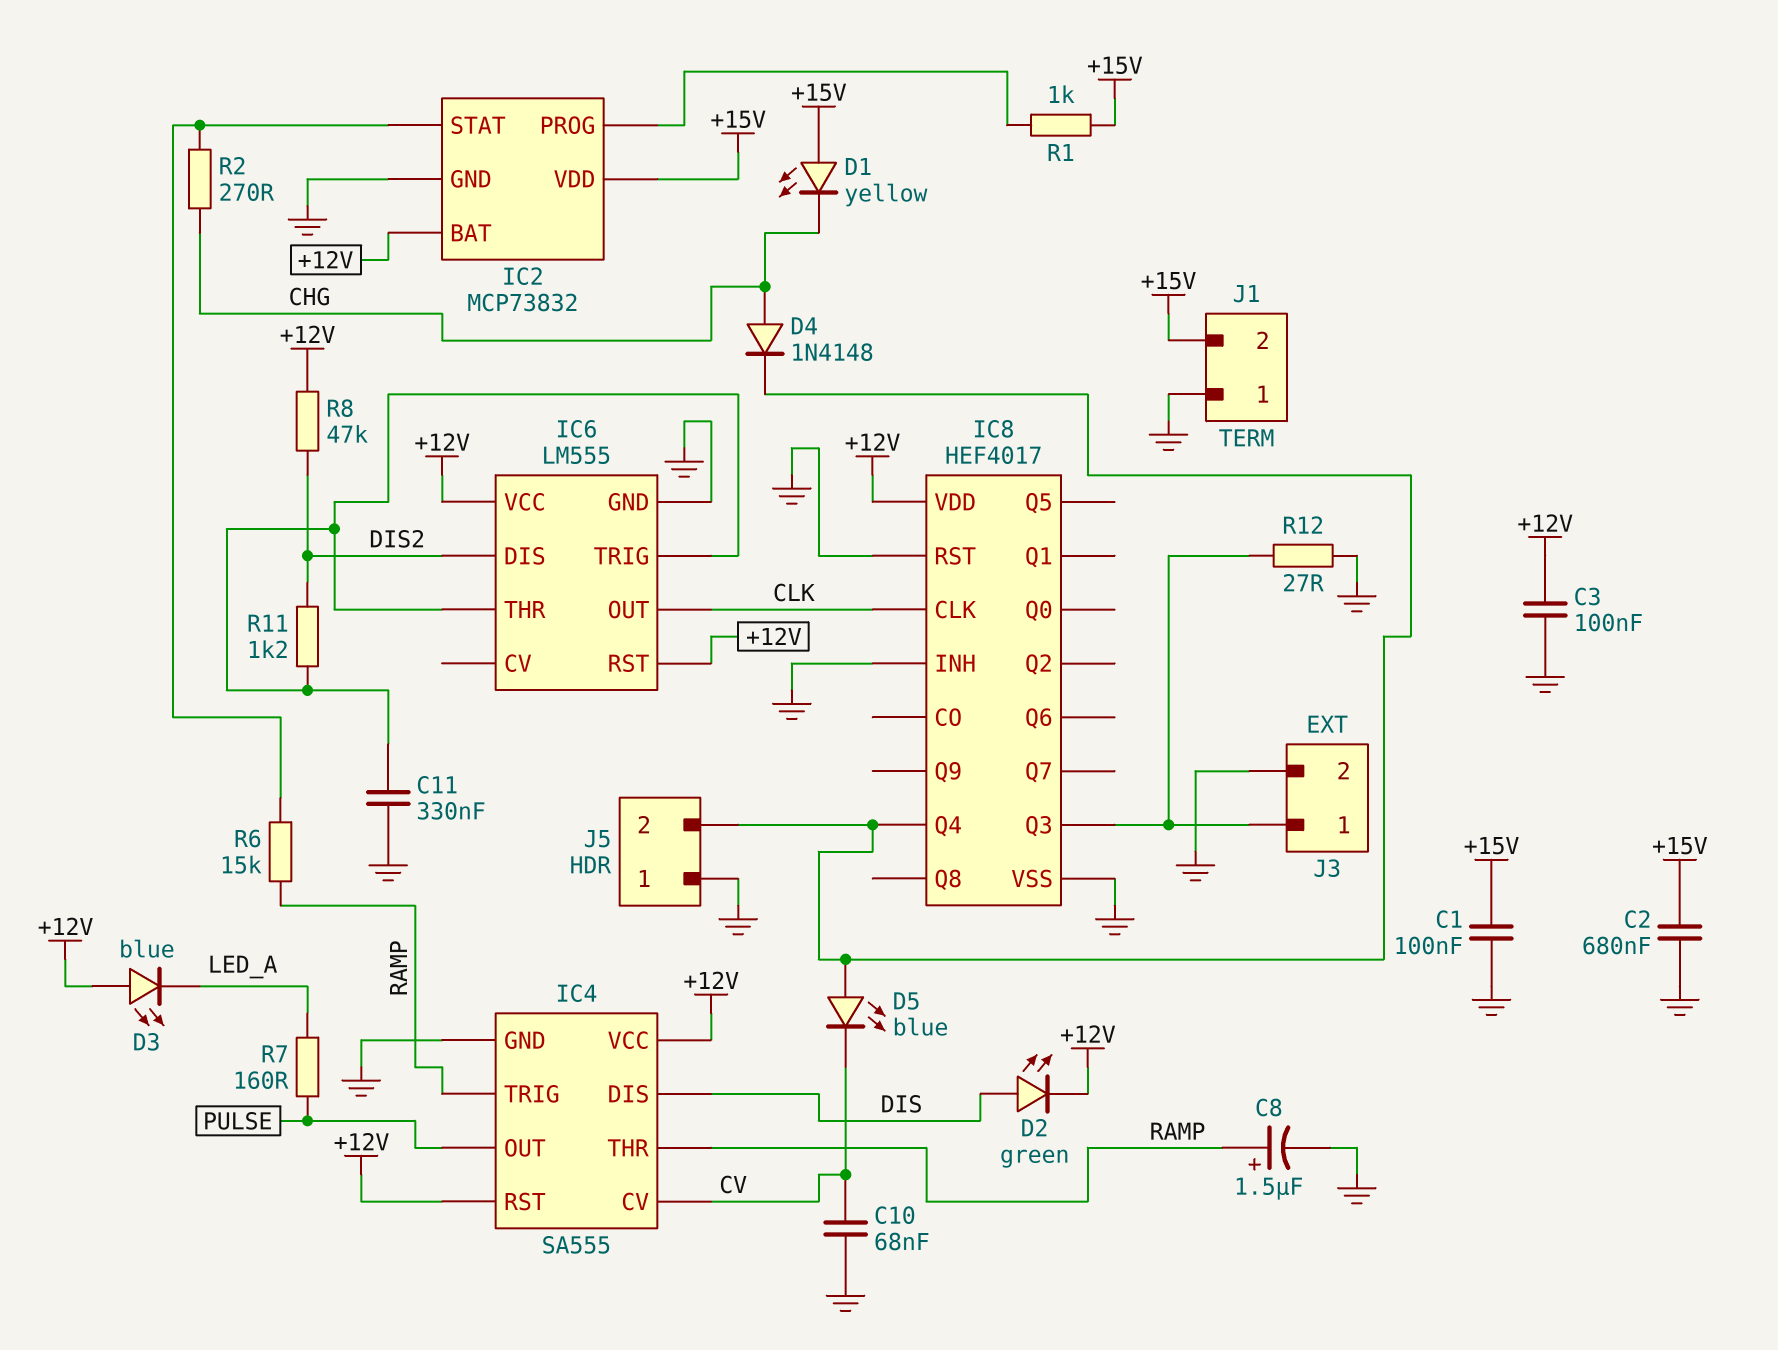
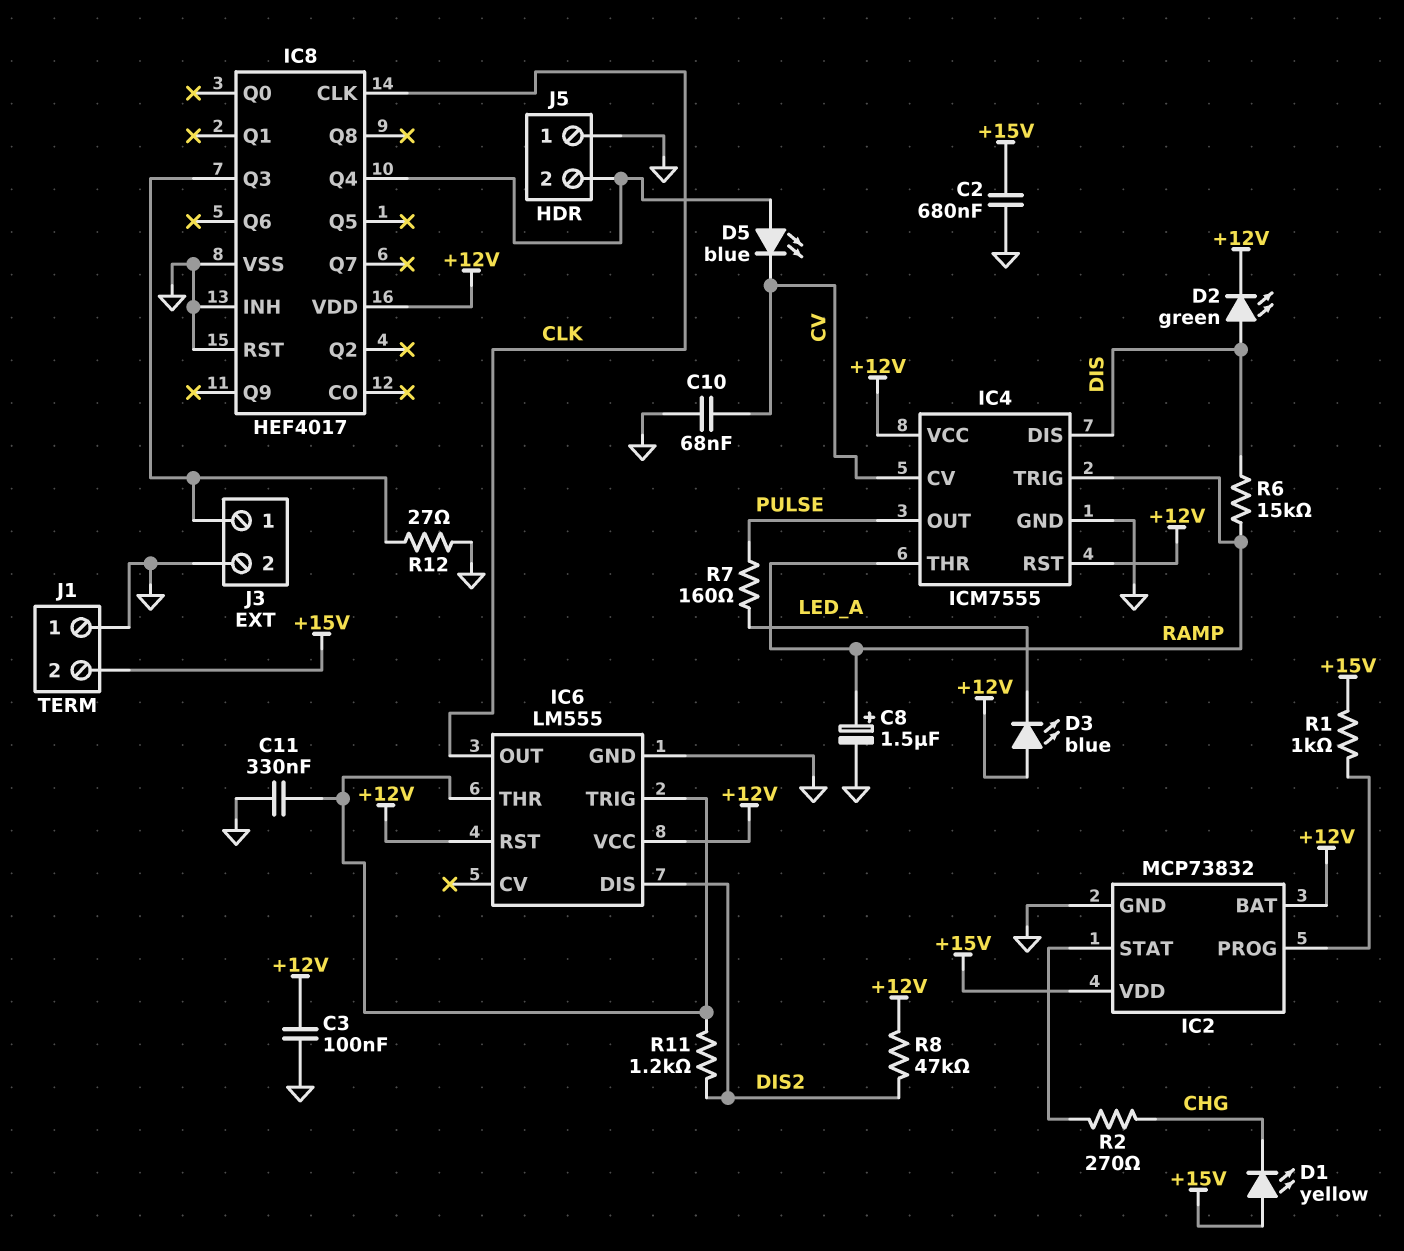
C1: 100nF (+15V, GND) -> none
D4: diode 1N4148 (A CHG, K IC8/Q4) -> none
IC4: SA555 -> ICM7555
R6: 15k (IC2/STAT, RAMP) -> 15k (DIS, RAMP)

